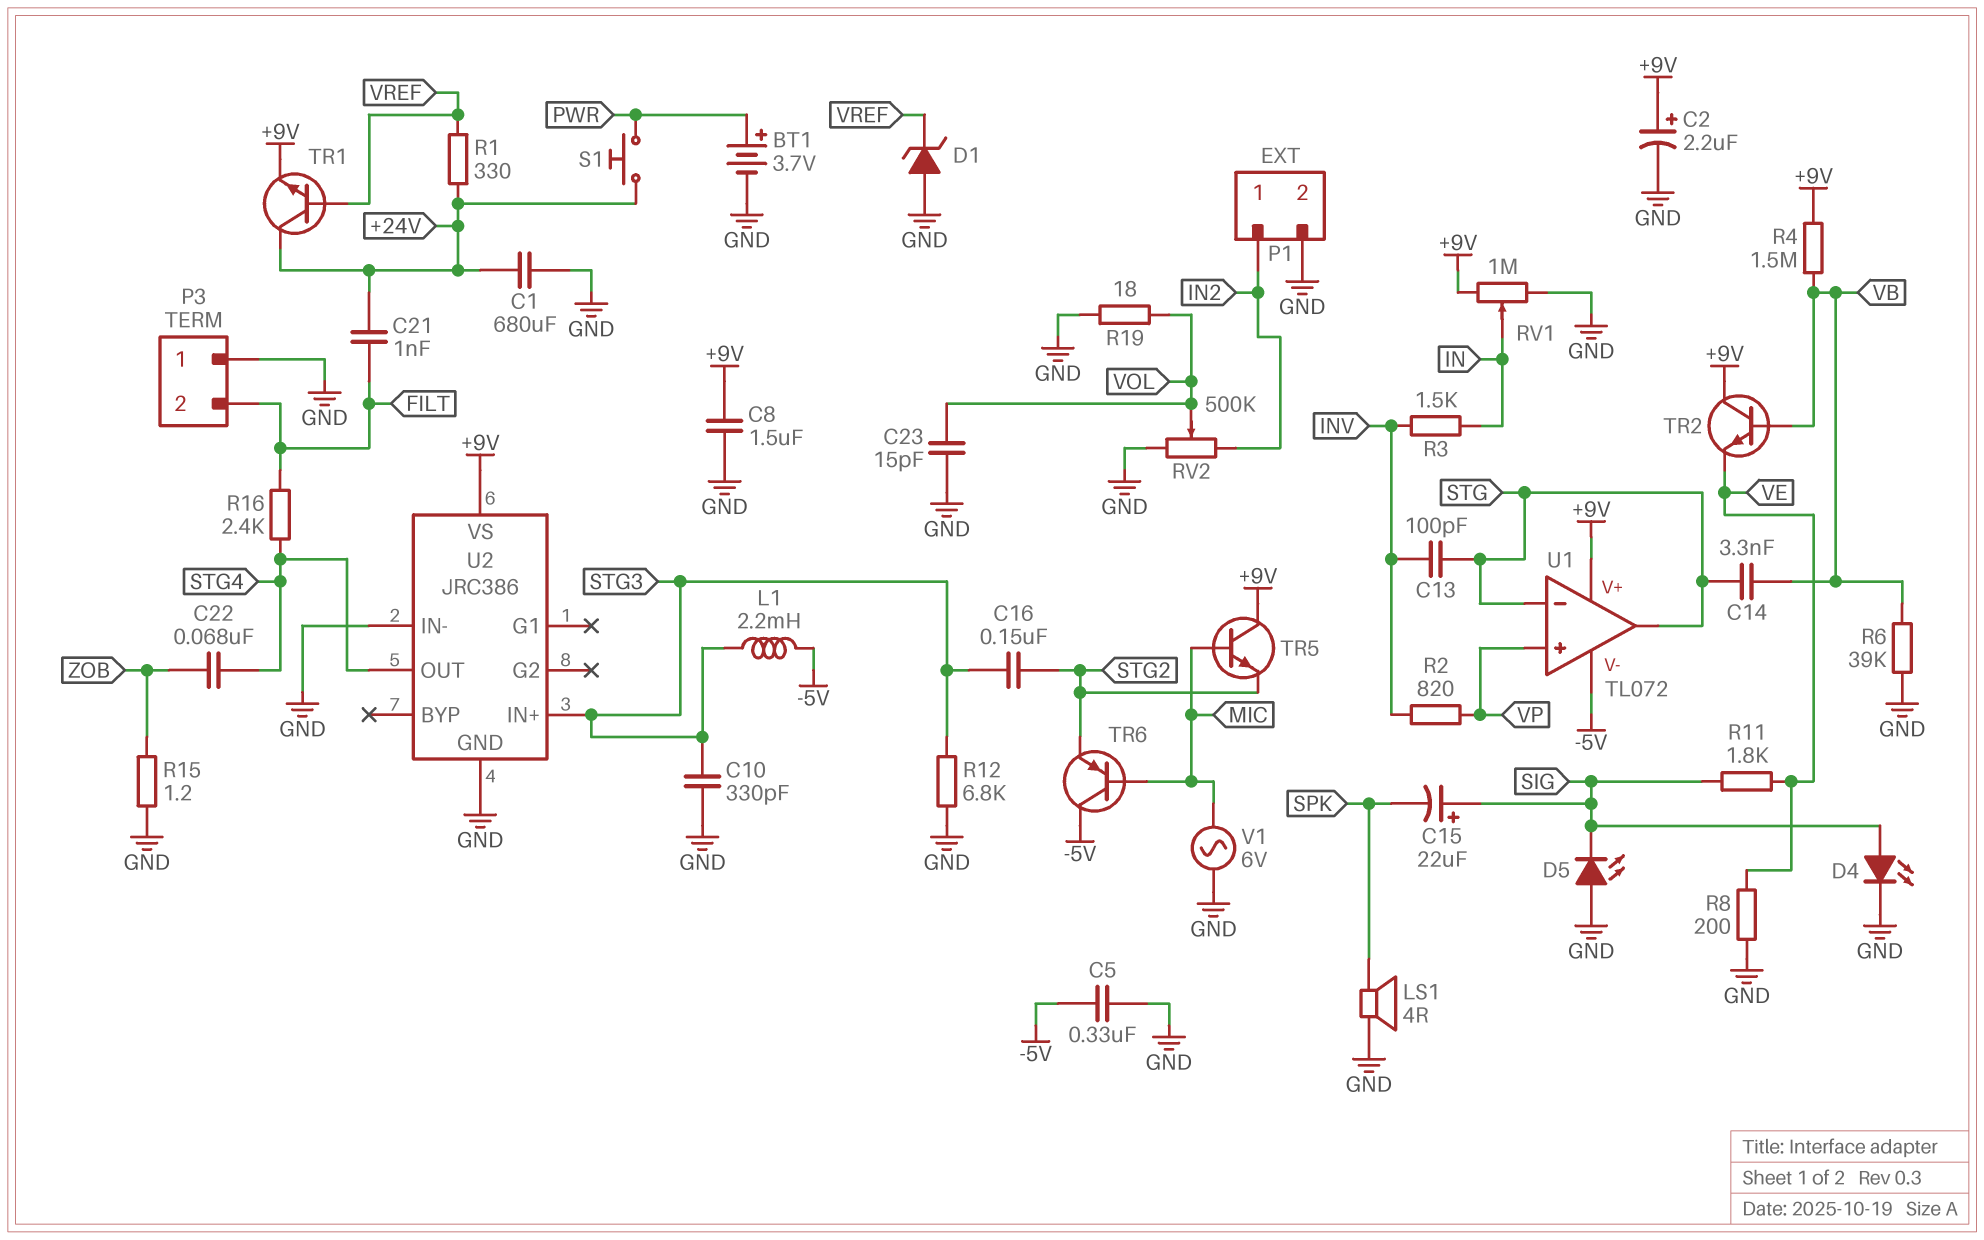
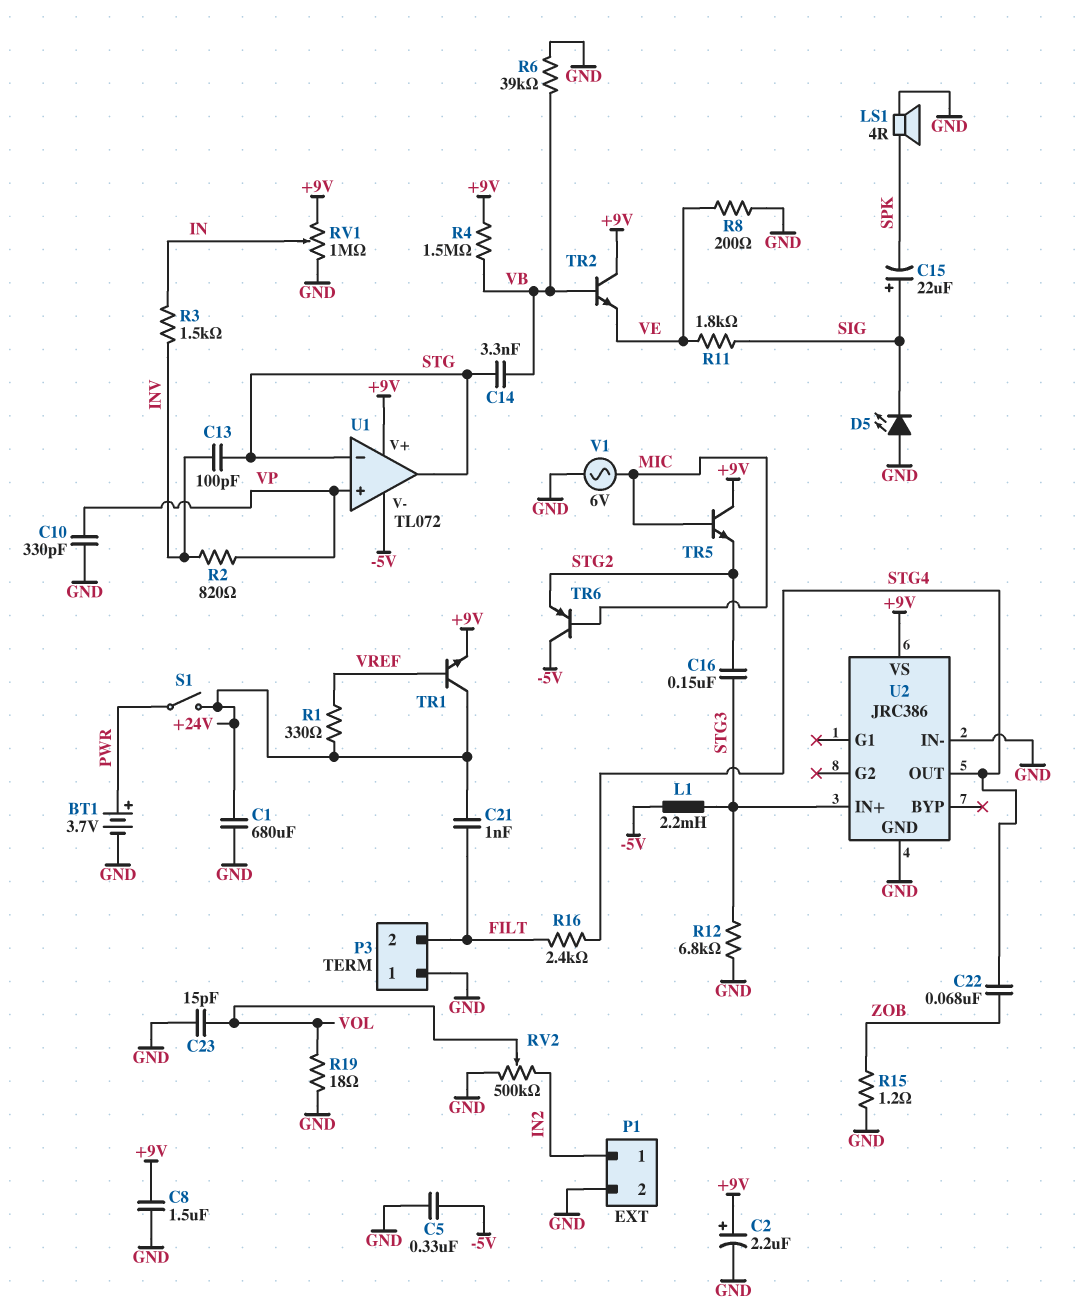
C10: 330pF (GND, STG3) -> 330pF (GND, VP)
D1: zener (A GND, K VREF) -> none
D4: LED (A SIG, K GND) -> none
S1: button (+24V, PWR) -> switch (+24V, PWR)

